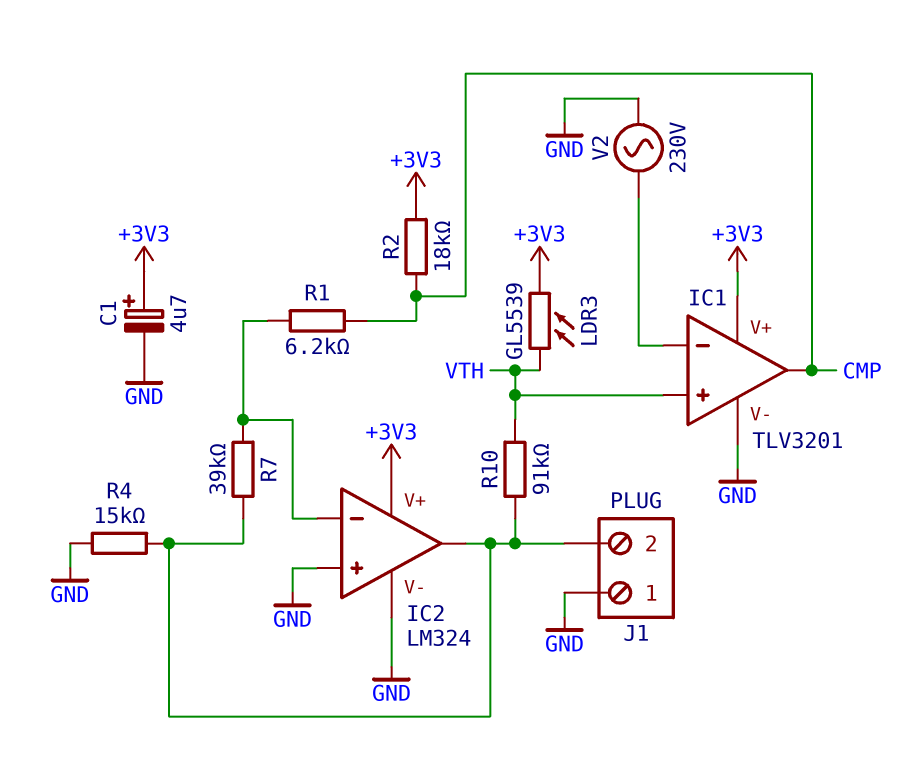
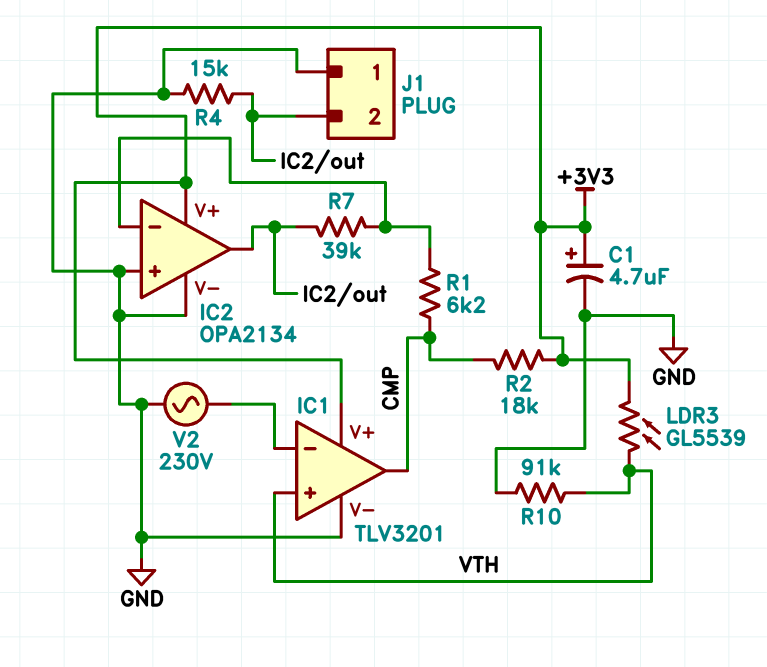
IC2: LM324 -> OPA2134
R10: 91k (IC2/out, VTH) -> 91k (GND, VTH)

